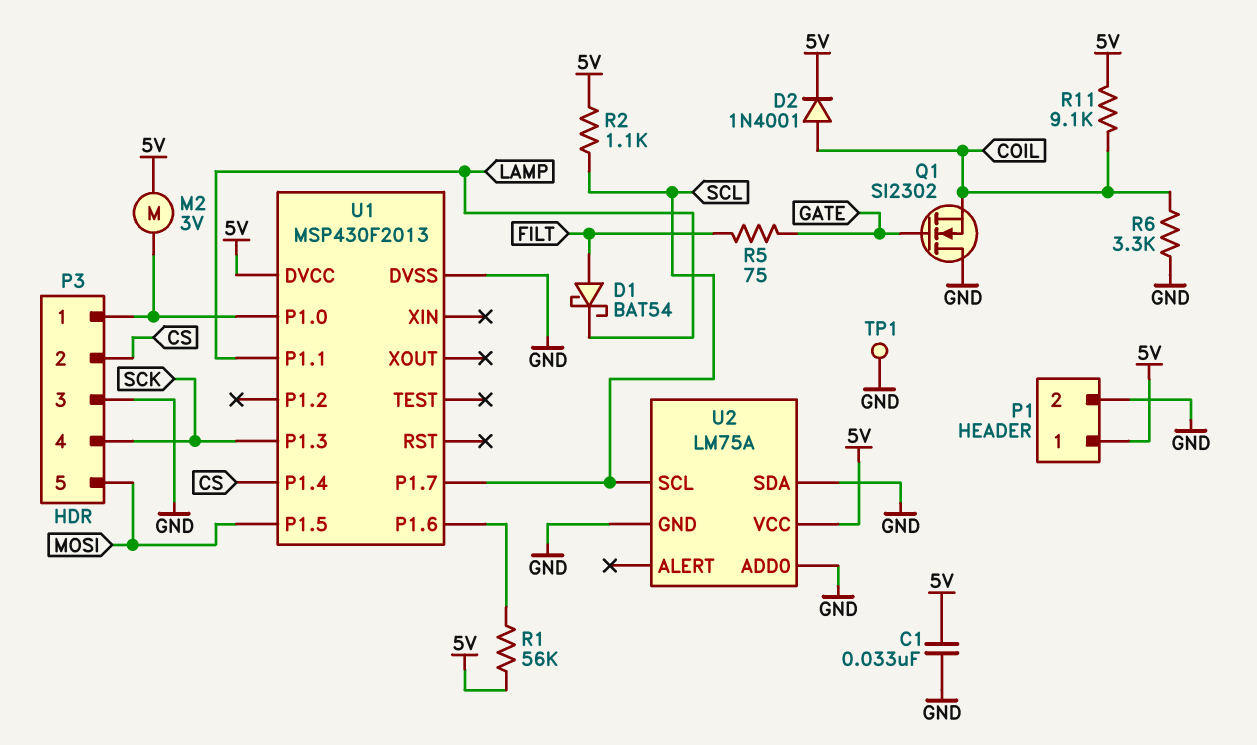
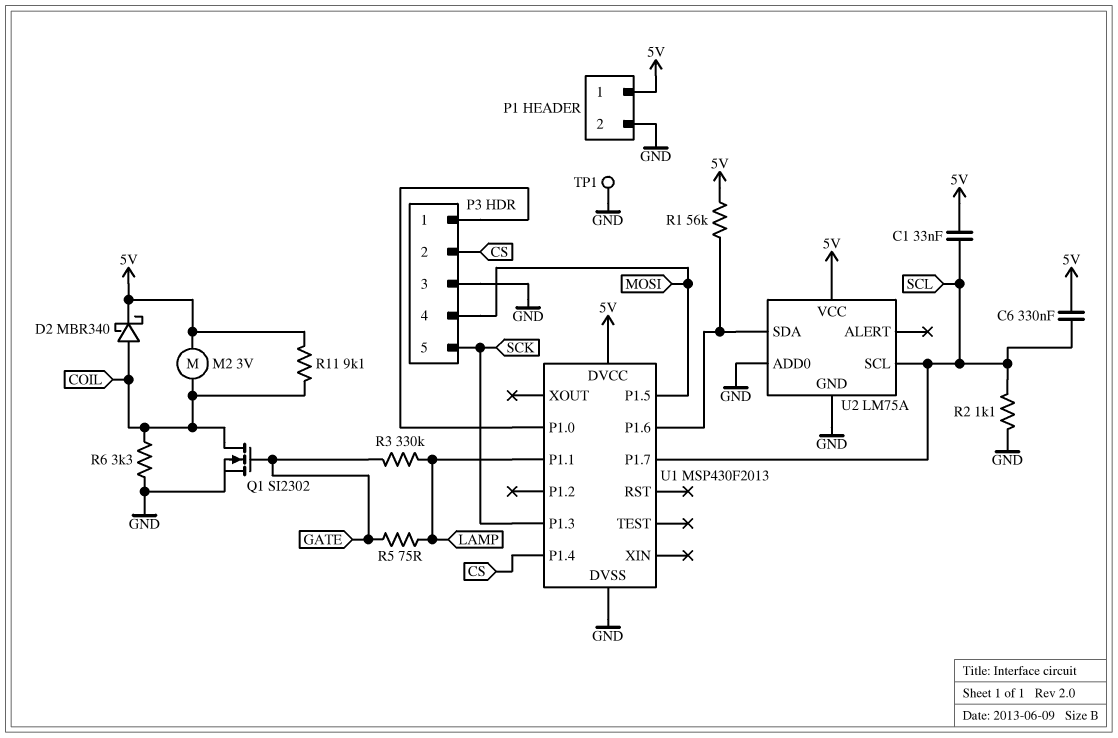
C1: 33nF (5V, GND) -> 33nF (5V, SCL)
C6: none -> 330nF (5V, SCL)
D1: schottky BAT54 (A FILT, K LAMP) -> none
D2: diode 1N4001 (A COIL, K 5V) -> schottky MBR340 (A COIL, K 5V)
M2: motor 3V (5V, P3/1) -> motor 3V (5V, COIL)
P3 pin 4: SCK -> MOSI
P3 pin 5: MOSI -> SCK
Q1: NMOS SI2302 (G GATE, D GND, S COIL) -> NMOS SI2302 (G GATE, D COIL, S GND)
R2: 1.1k (5V, SCL) -> 1.1k (GND, SCL)
R3: none -> 330k (GATE, LAMP)
R5: 75 (FILT, GATE) -> 75 (GATE, LAMP)
U2 pin SDA: GND -> U1/P1.6

